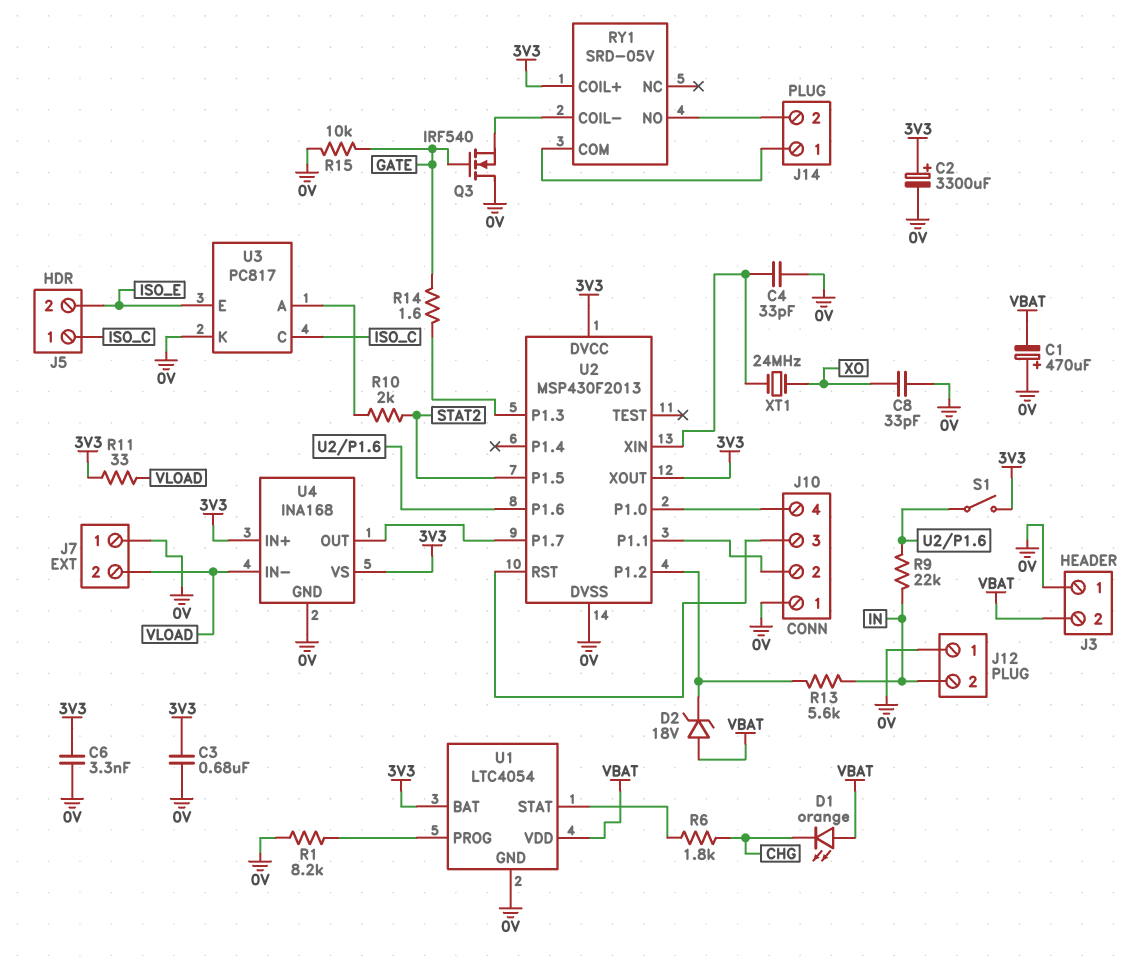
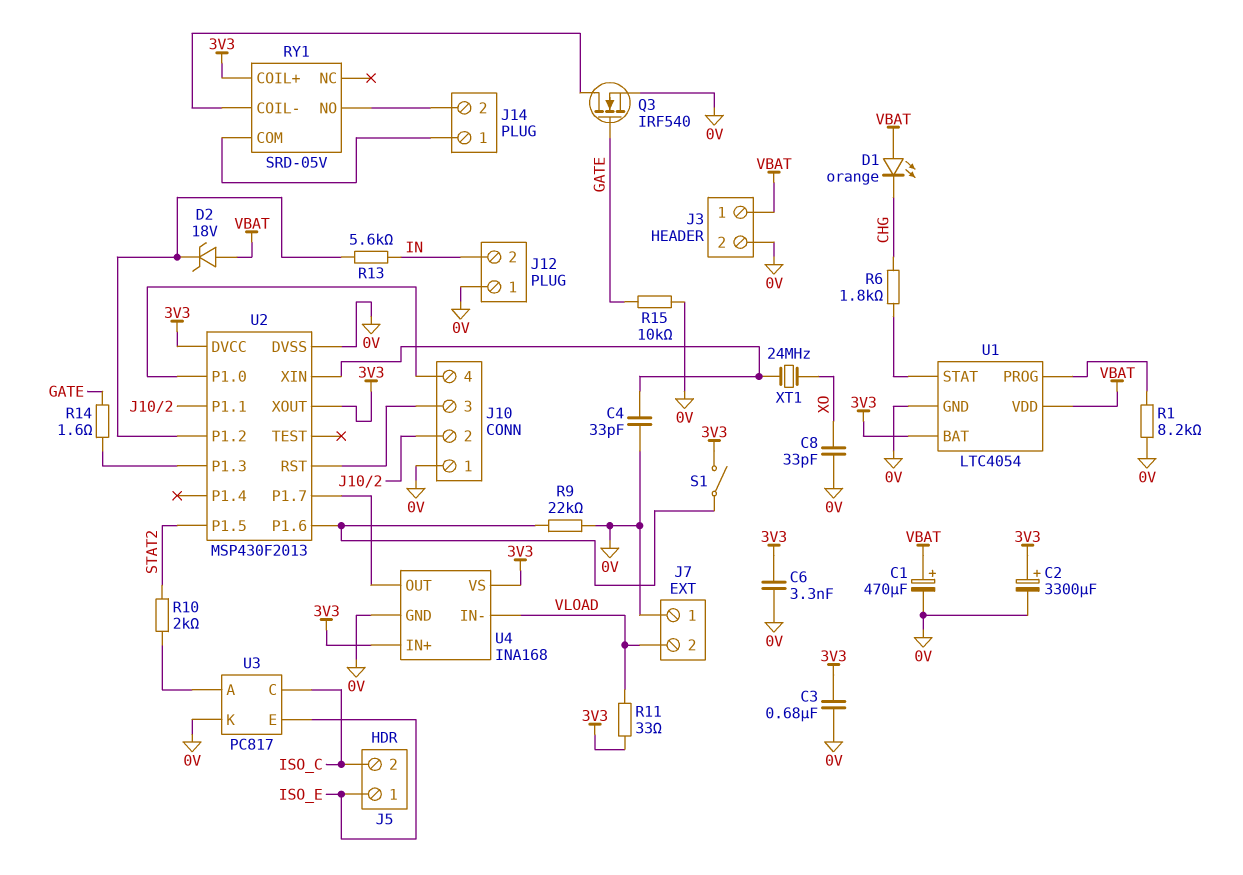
C1: 470uF (plus 0V, minus VBAT) -> 470uF (plus VBAT, minus 0V)
J3 pin 1: 0V -> VBAT
J3 pin 2: VBAT -> 0V
J5 pin 1: ISO_C -> ISO_E
J5 pin 2: ISO_E -> ISO_C
Q3: NMOS IRF540 (G GATE, D 0V, S RY1/COIL-) -> NMOS IRF540 (G GATE, D RY1/COIL-, S 0V)
R9: 22k (IN, U2/P1.6) -> 22k (0V, U2/P1.6)

